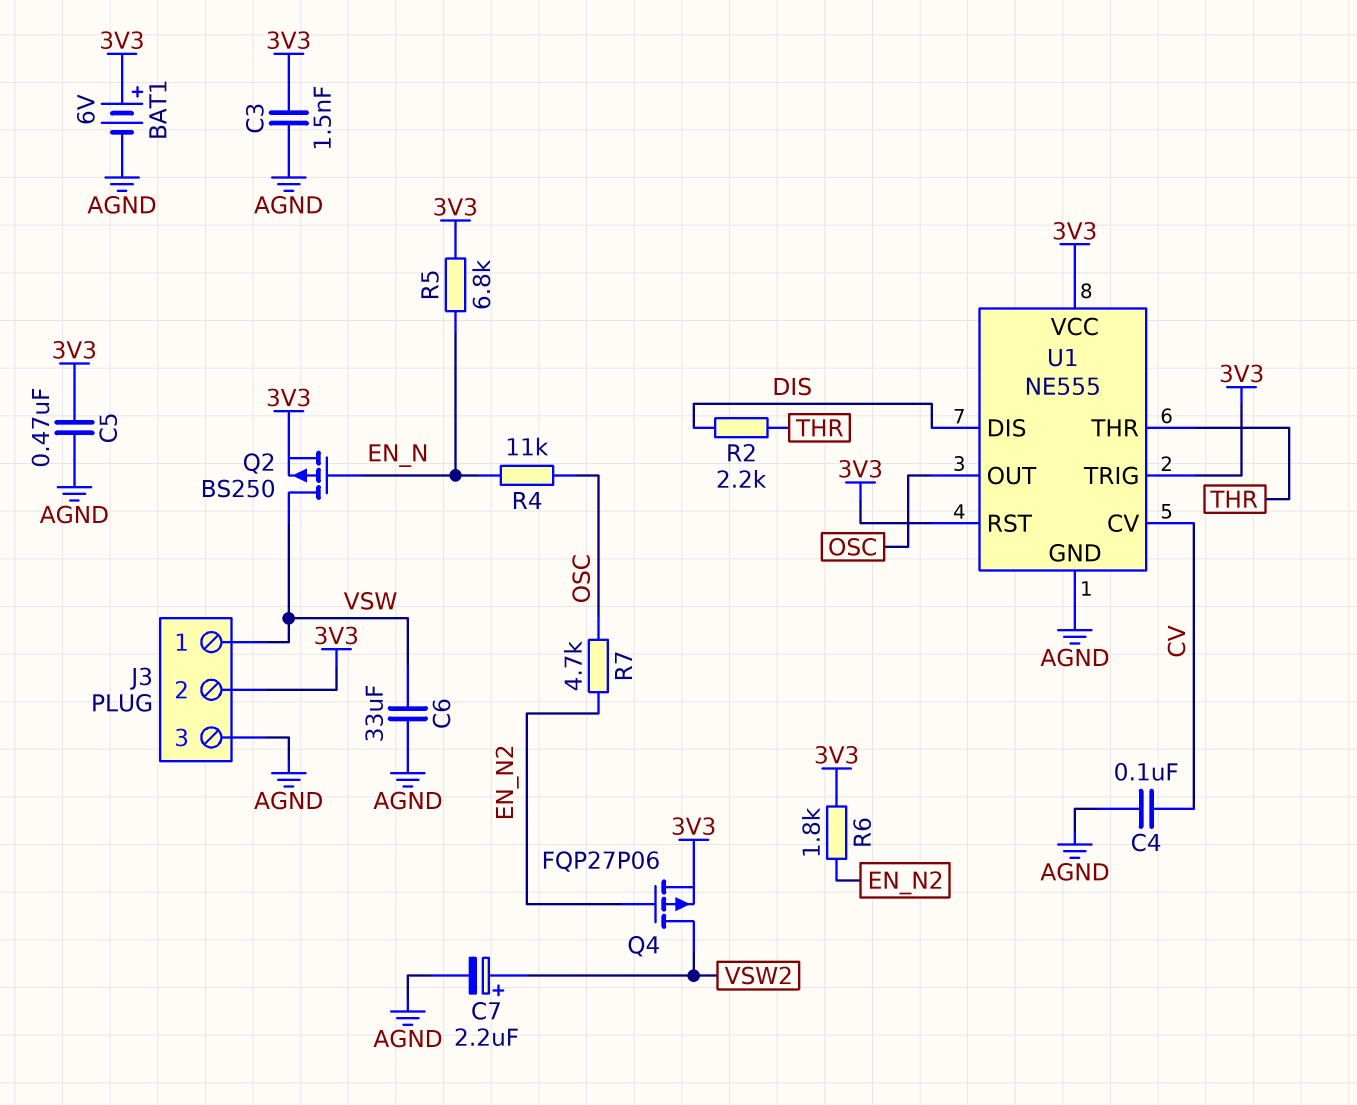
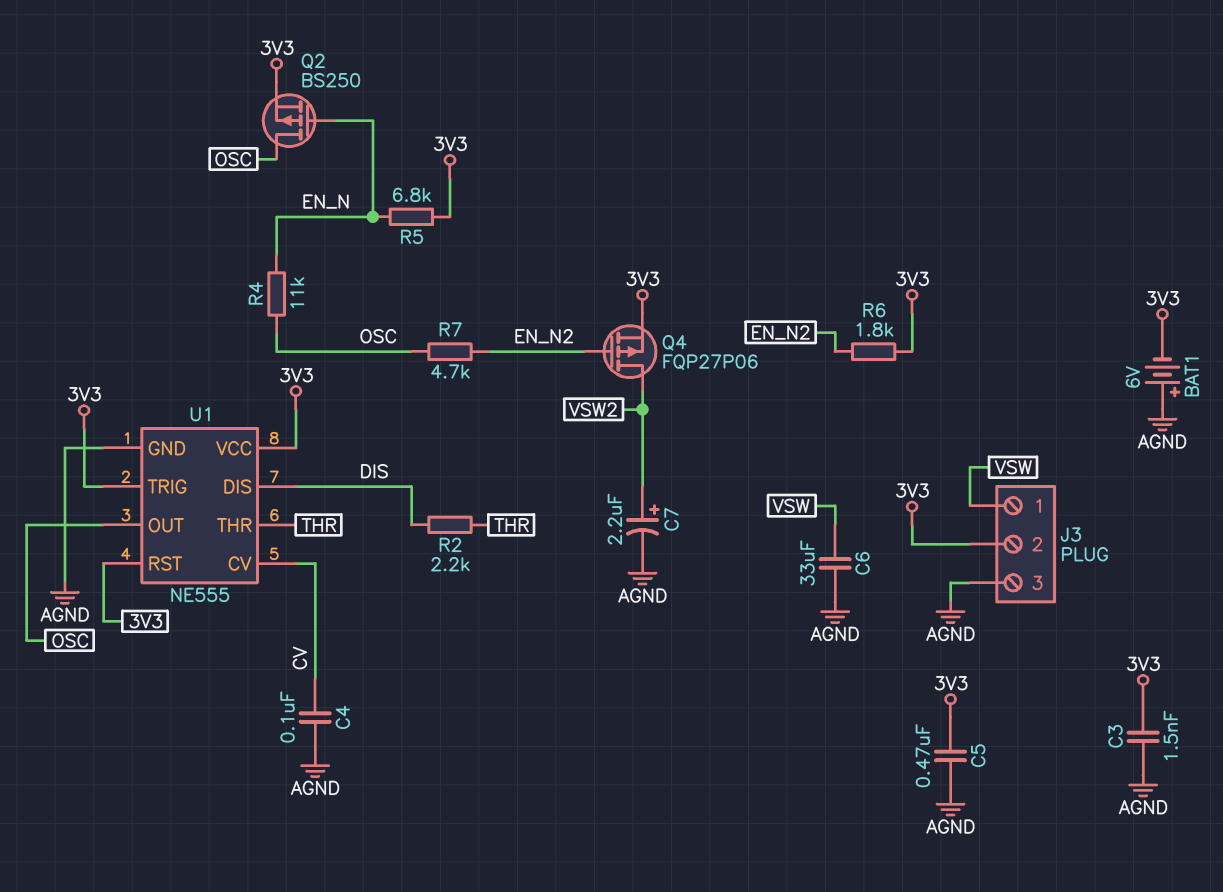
BAT1: 6V (plus 3V3, minus AGND) -> 6V (plus AGND, minus 3V3)
Q2: PMOS BS250 (G EN_N, D VSW, S 3V3) -> PMOS BS250 (G EN_N, D OSC, S 3V3)

